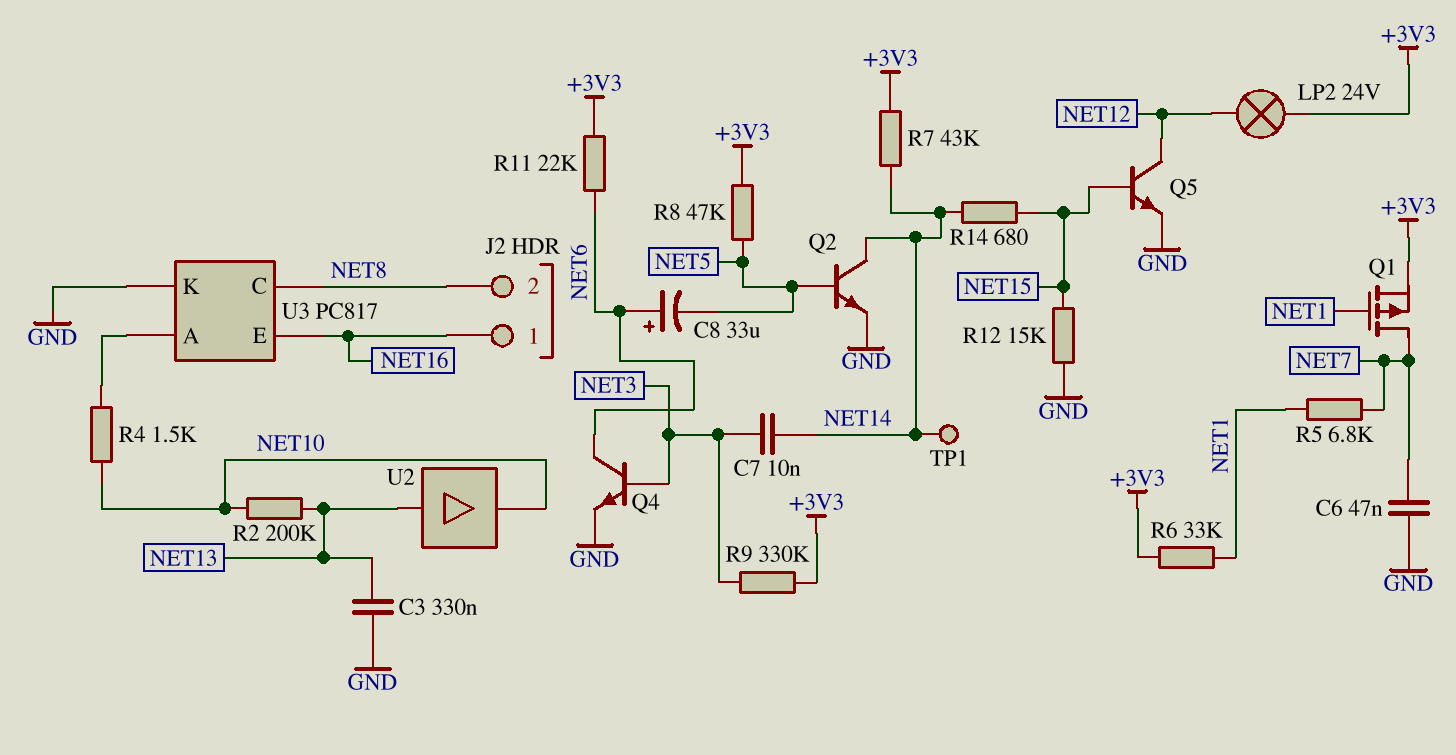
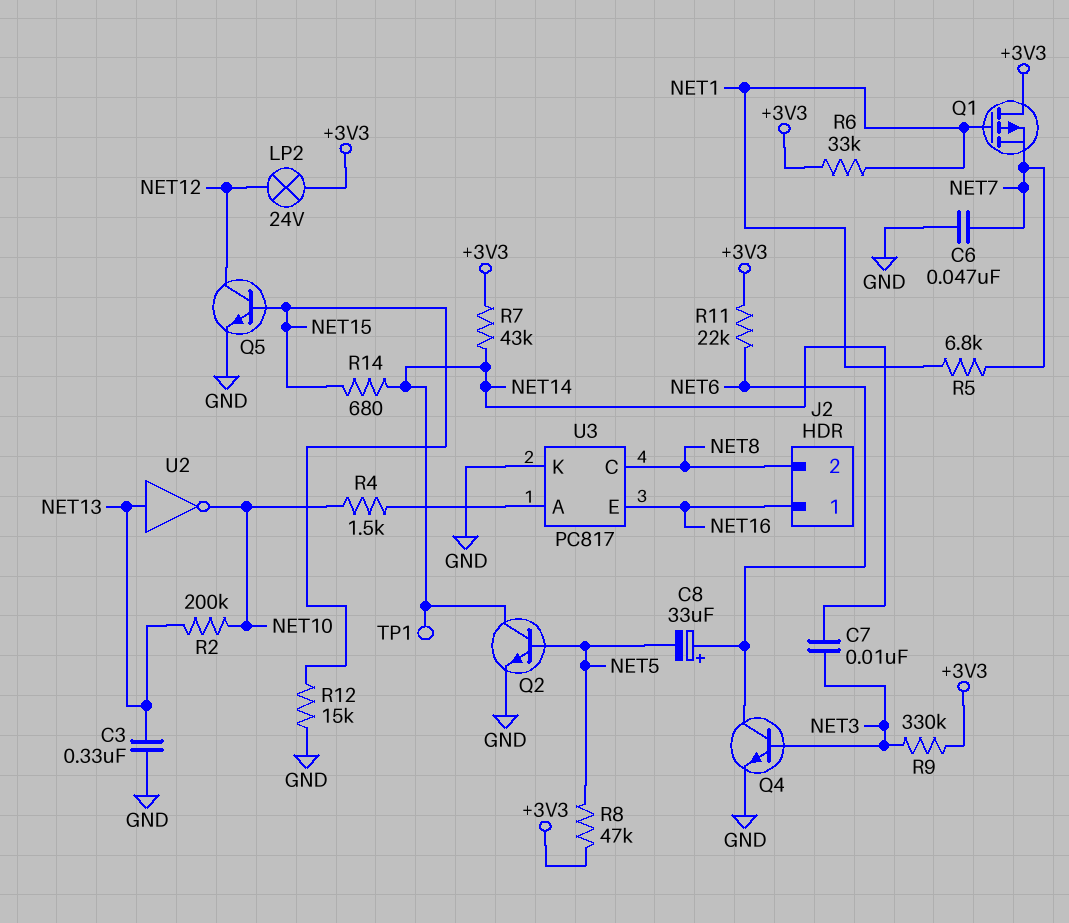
Q1: PMOS (G NET1, D NET7, S +3V3) -> PMOS (G NET1, D +3V3, S NET7)
U2: buffer (in NET13, out NET10) -> NOT (in NET13, out NET10)

